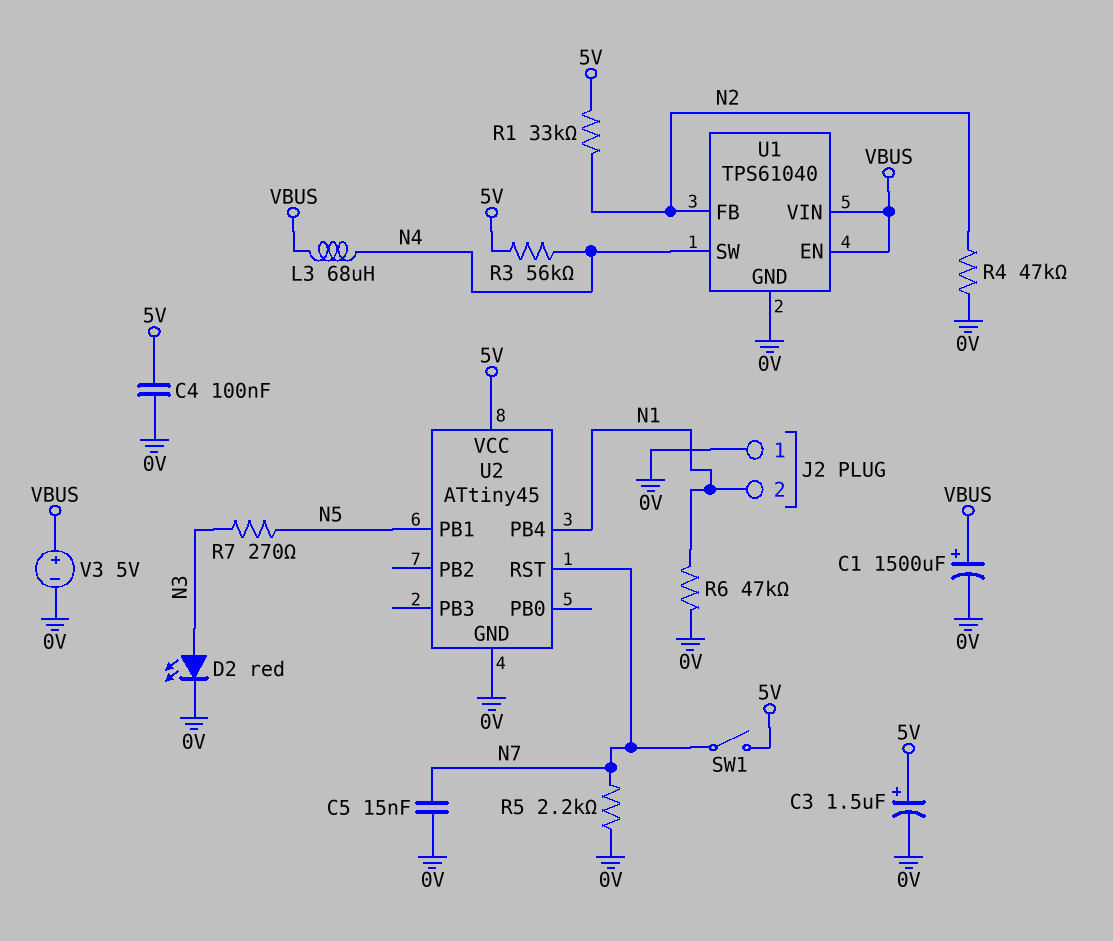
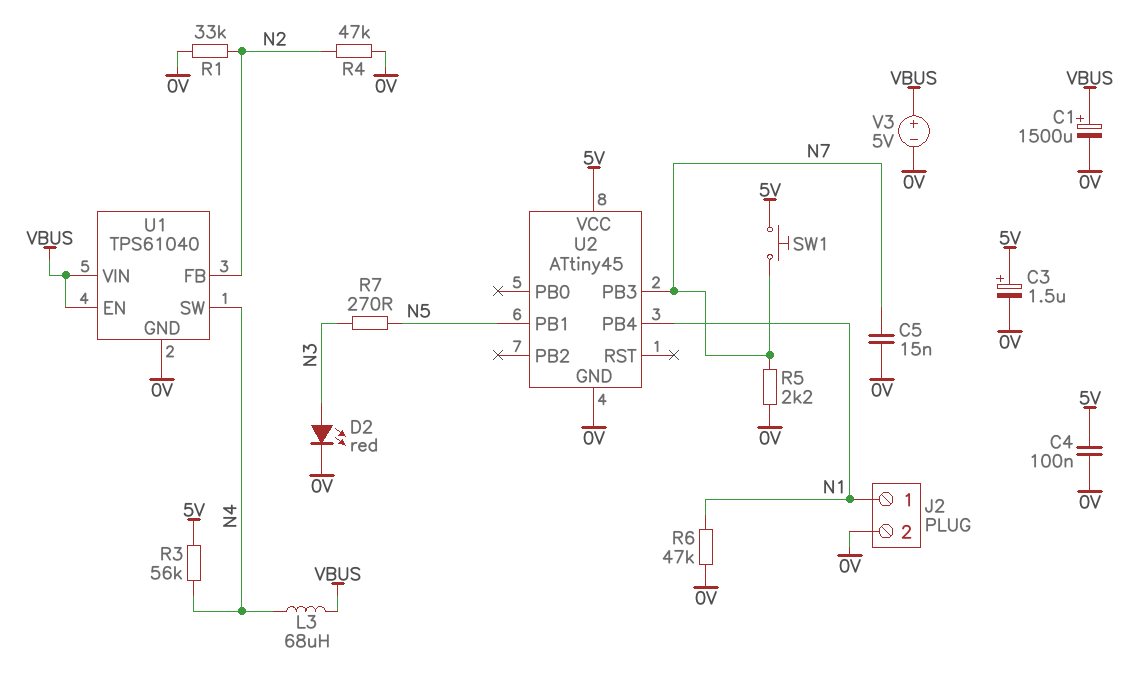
J2 pin 1: 0V -> N1
J2 pin 2: N1 -> 0V
R1: 33k (5V, N2) -> 33k (0V, N2)
SW1: switch (5V, N7) -> button (5V, N7)
U2 pin PB3: none -> N7
U2 pin RST: N7 -> none

